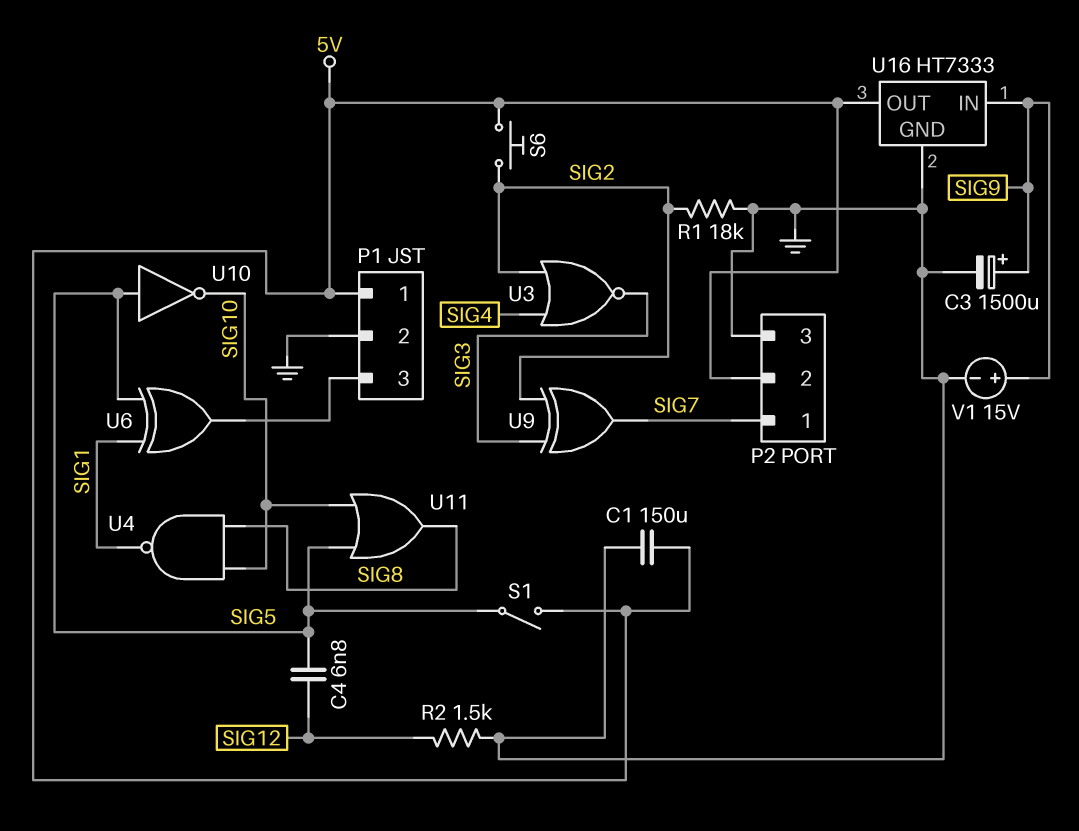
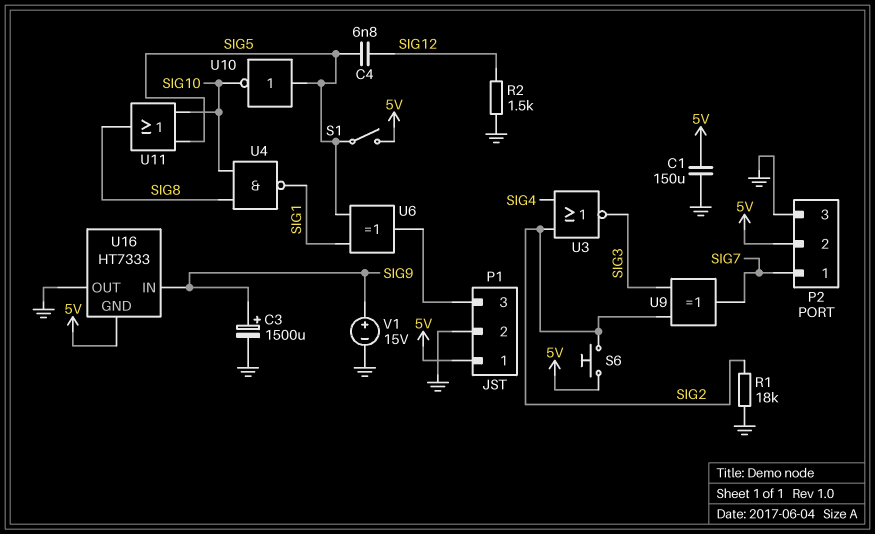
U16 pin GND: GND -> 5V
U16 pin OUT: 5V -> GND

